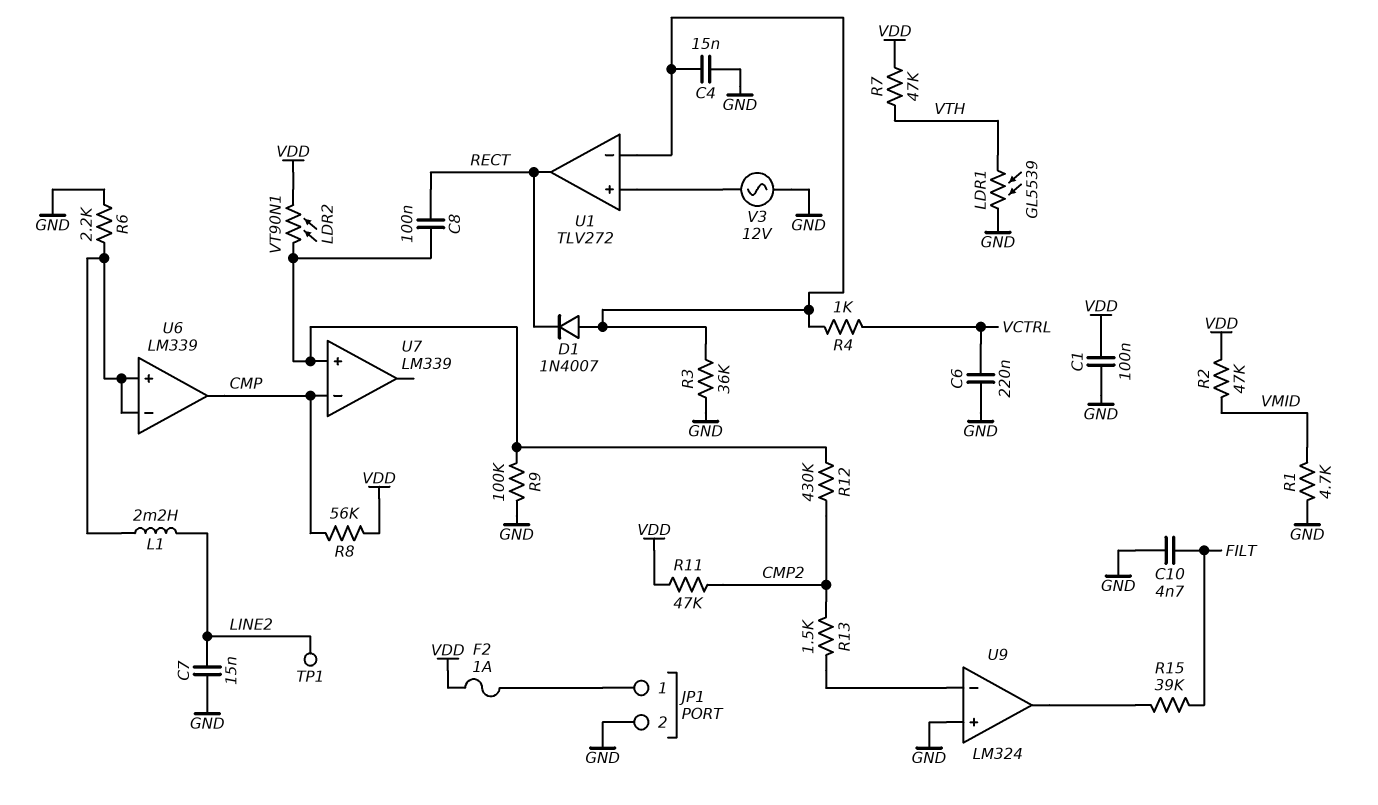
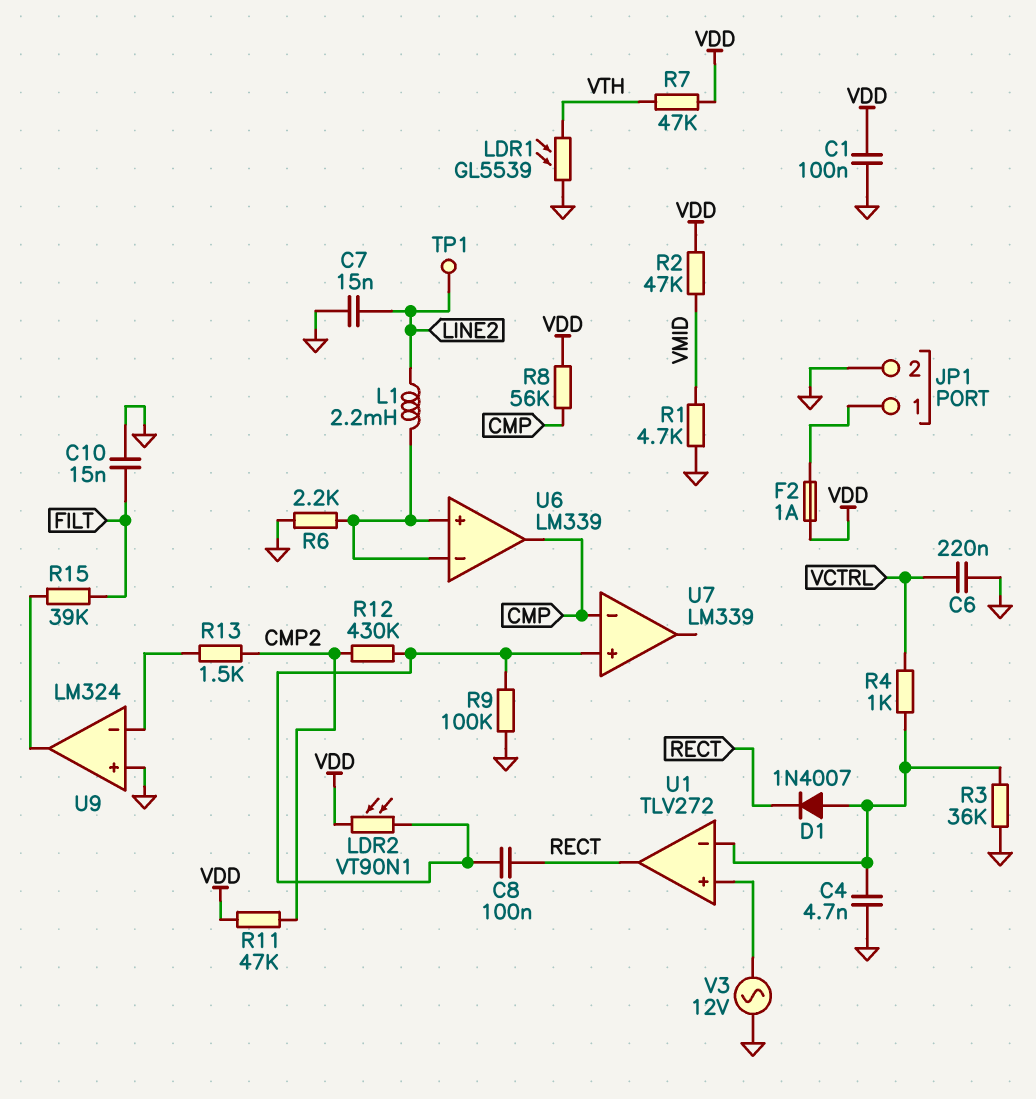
C4: 15nF (GND, U1/in-) -> 4.7nF (GND, U1/in-)
C10: 4.7nF (FILT, GND) -> 15nF (FILT, GND)

